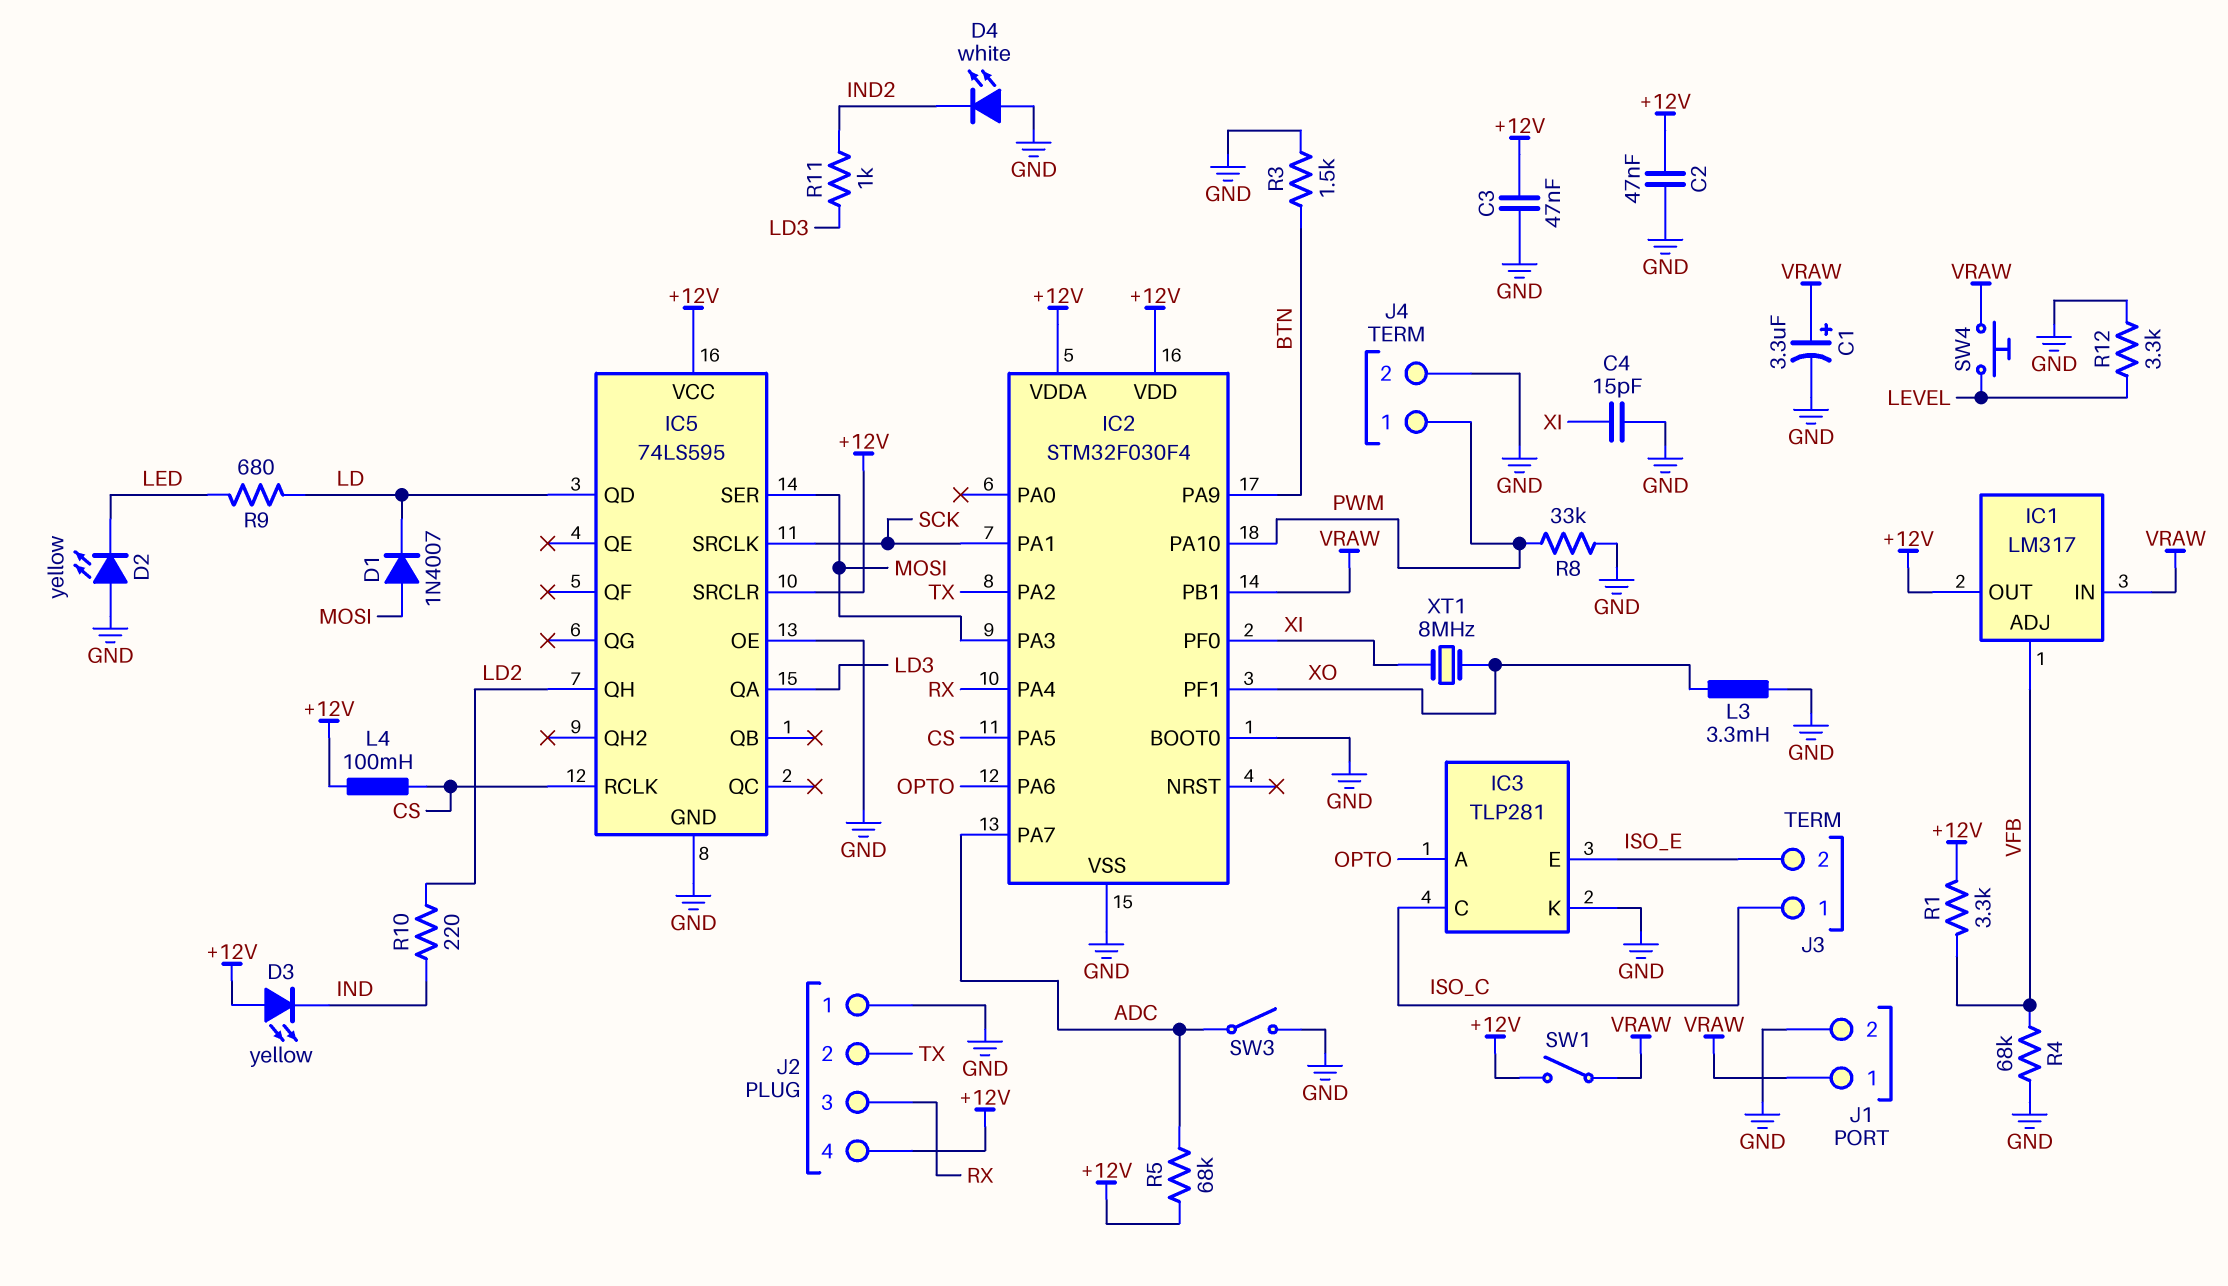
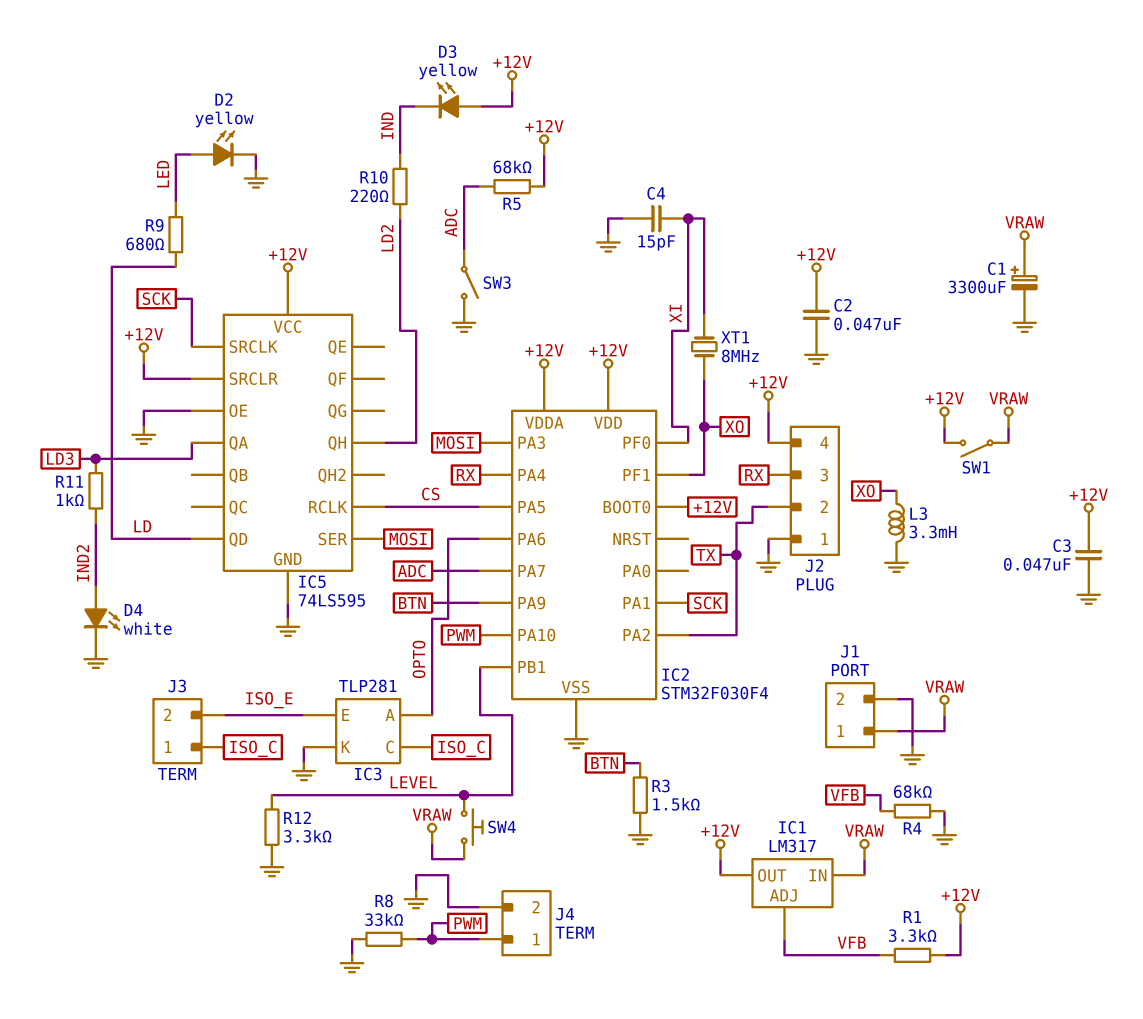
C1: 3.3uF (plus VRAW, minus GND) -> 3300uF (plus VRAW, minus GND)
D1: diode 1N4007 (A MOSI, K LD) -> none
D2: LED yellow (A GND, K LED) -> LED yellow (A LED, K GND)
D4: LED white (A GND, K IND2) -> LED white (A IND2, K GND)
IC2 pin BOOT0: GND -> +12V
IC2 pin PB1: VRAW -> LEVEL
L4: 100mH (+12V, CS) -> none

